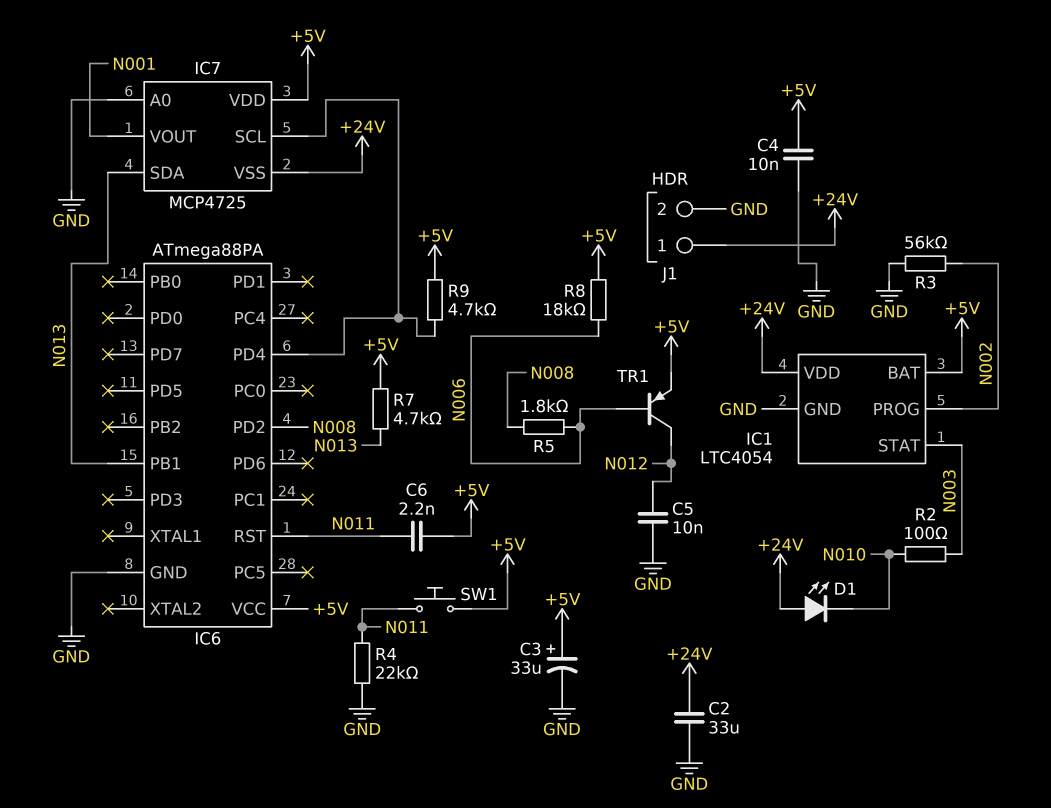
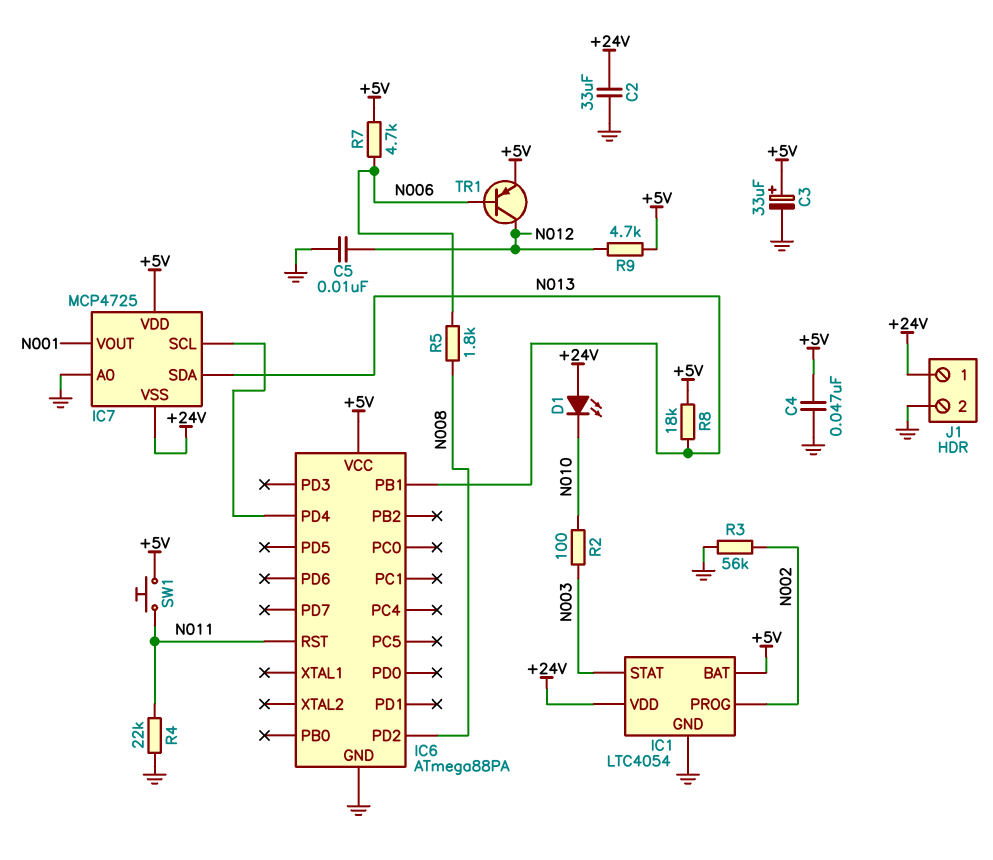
C4: 10nF (+5V, GND) -> 47nF (+5V, GND)
C6: 2.2nF (+5V, N011) -> none
R7: 4.7k (+5V, N013) -> 4.7k (+5V, N006)
R8: 18k (+5V, N006) -> 18k (+5V, N013)
R9: 4.7k (+5V, IC6/PD4) -> 4.7k (+5V, N012)

